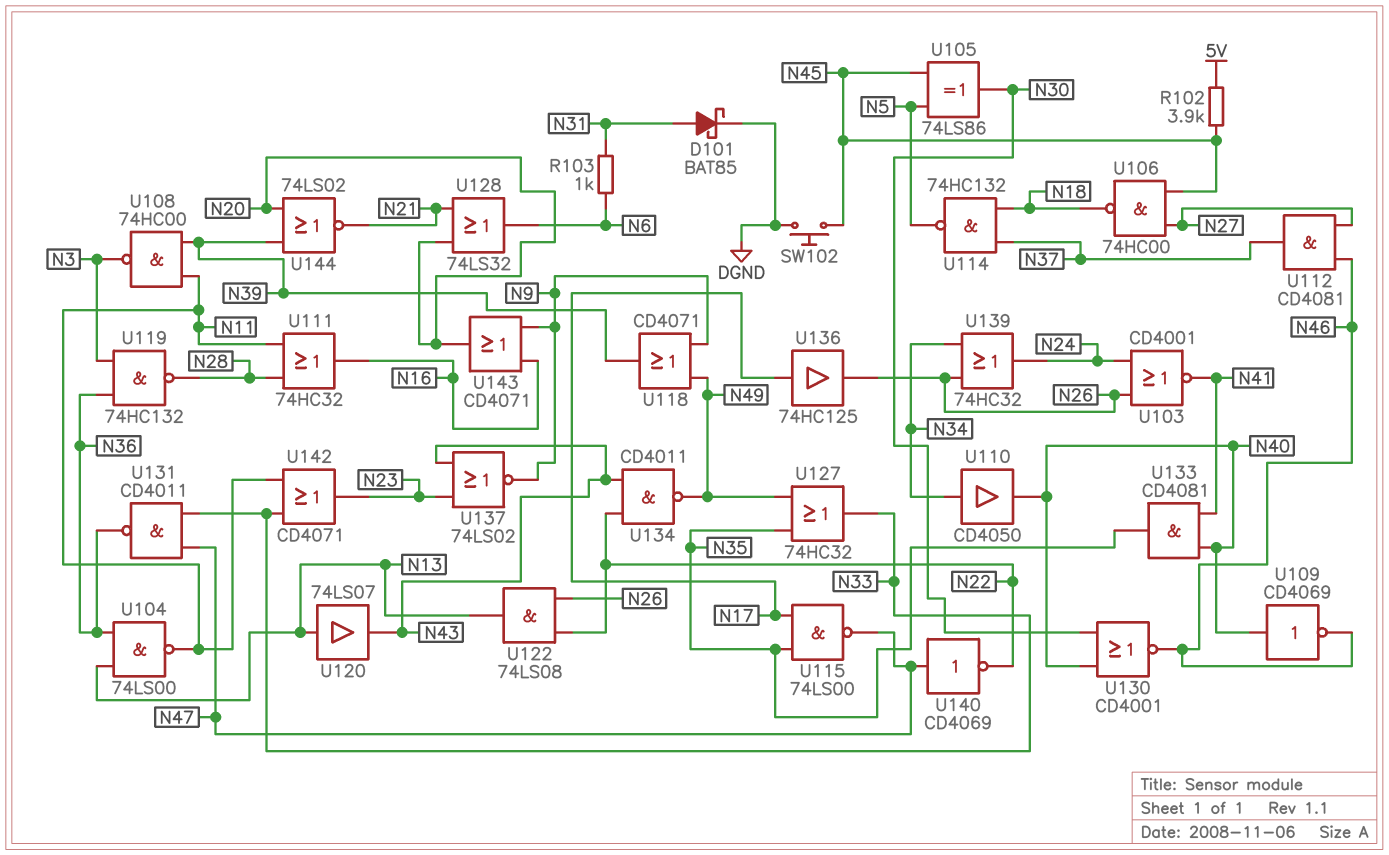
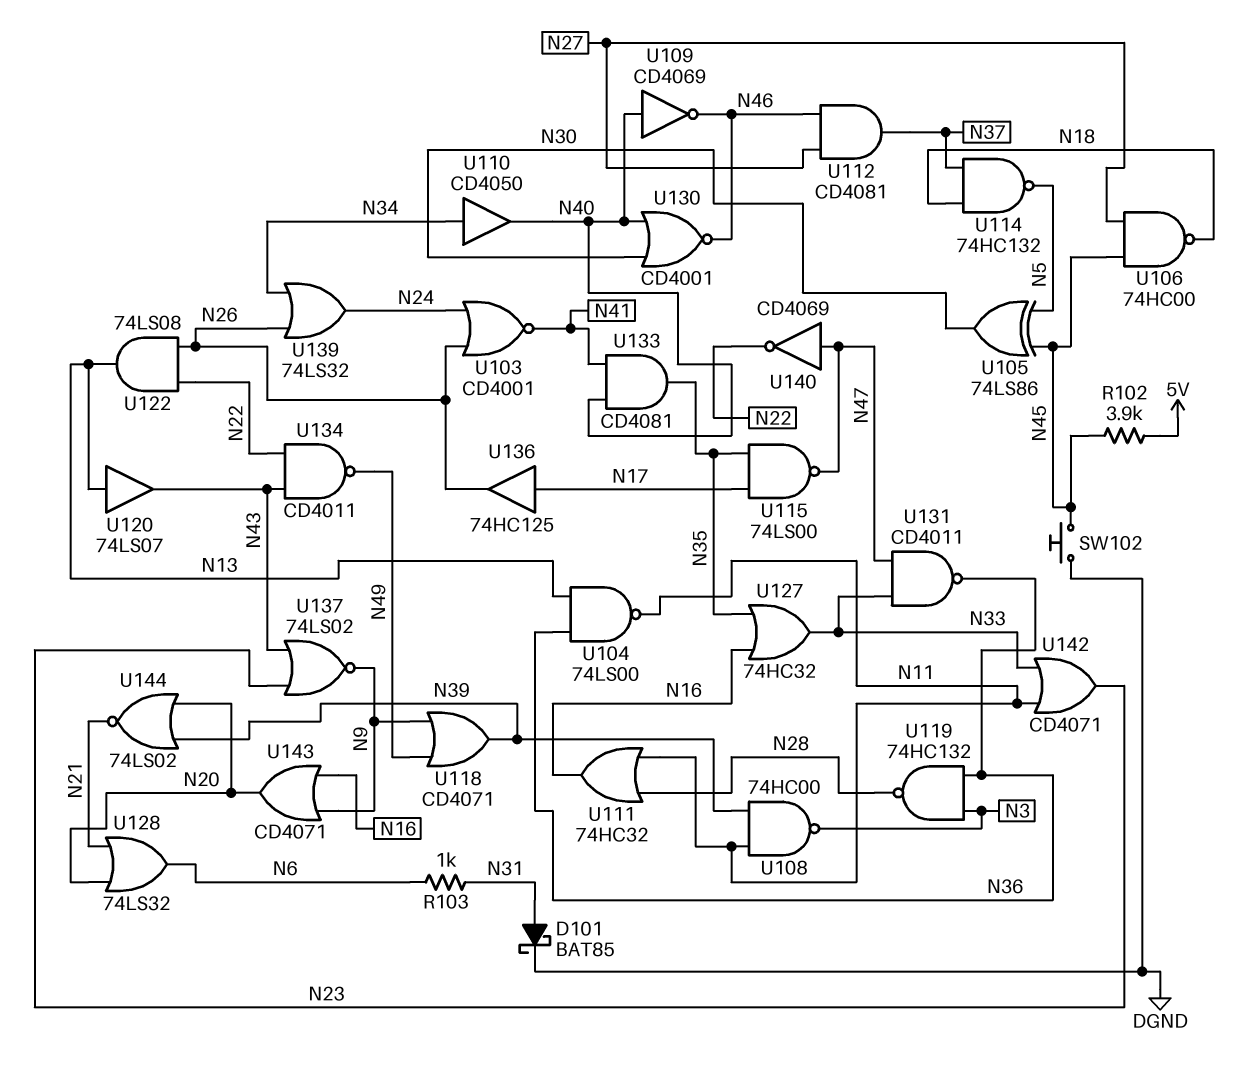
U127: OR 74HC32 (in N35, in N49, out N33) -> OR 74HC32 (in N16, in N35, out N33)
U139: OR 74HC32 (in N26, in N34, out N24) -> OR 74LS32 (in N26, in N34, out N24)

